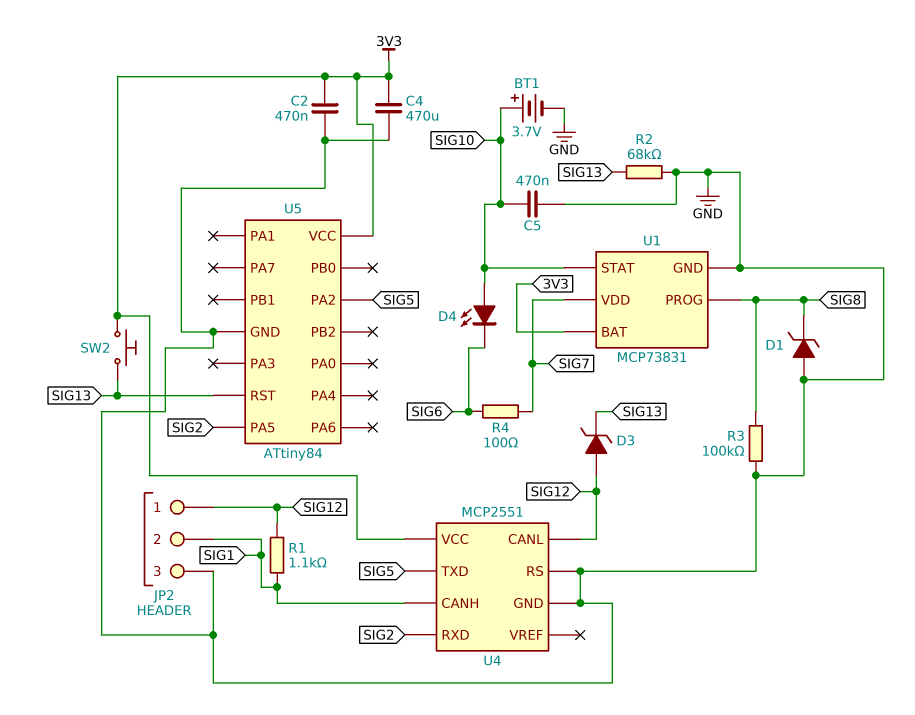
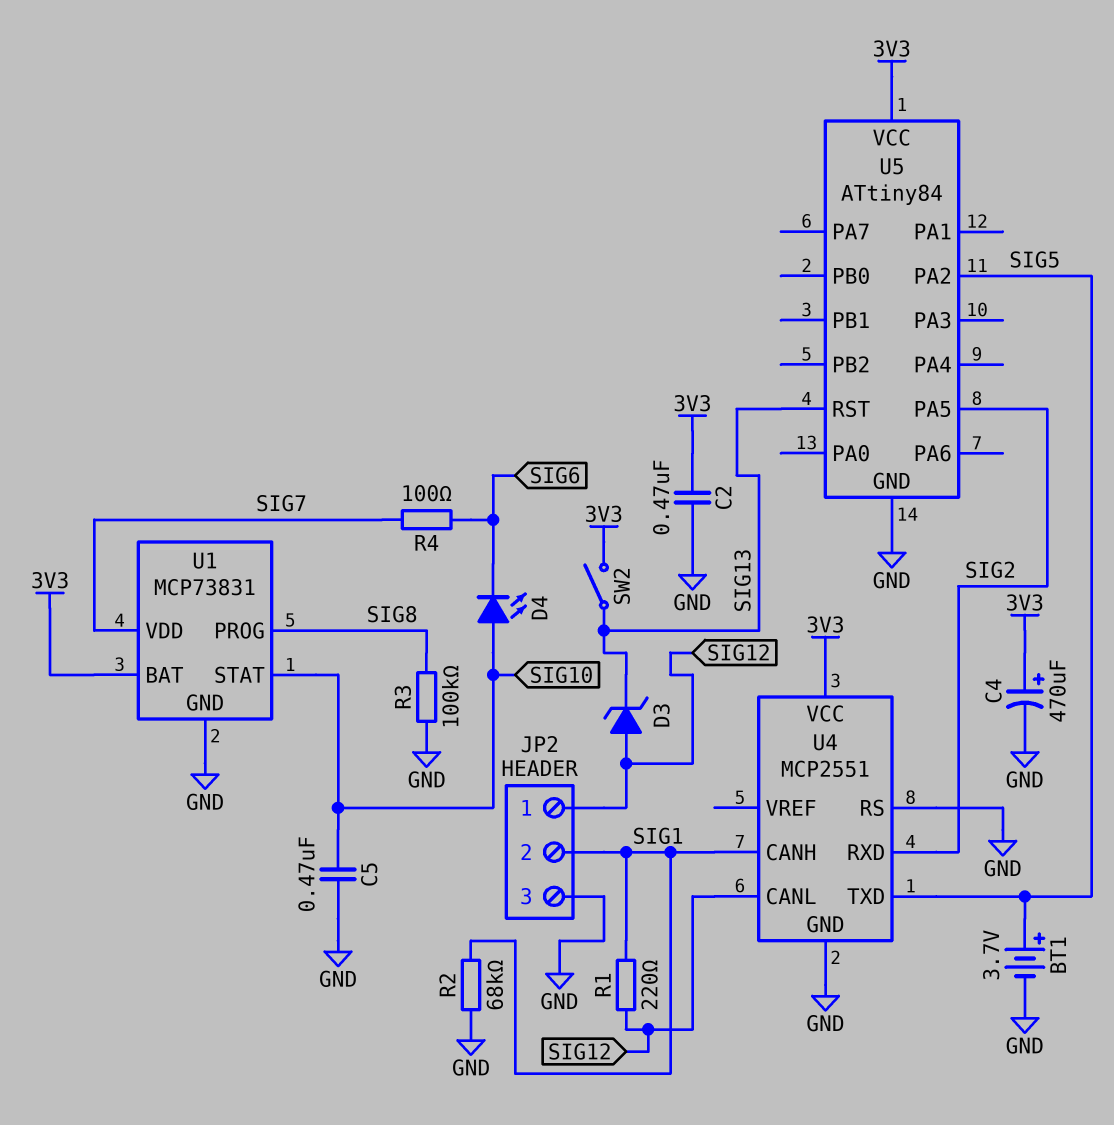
BT1: 3.7V (plus SIG10, minus GND) -> 3.7V (plus SIG5, minus GND)
C4: 470uF (3V3, GND) -> 470uF (plus 3V3, minus GND)
D1: zener (A GND, K SIG8) -> none
R1: 1.1k (SIG1, SIG12) -> 220 (SIG1, SIG12)
R2: 68k (GND, SIG13) -> 68k (GND, SIG1)
SW2: button (3V3, SIG13) -> switch (3V3, SIG13)

